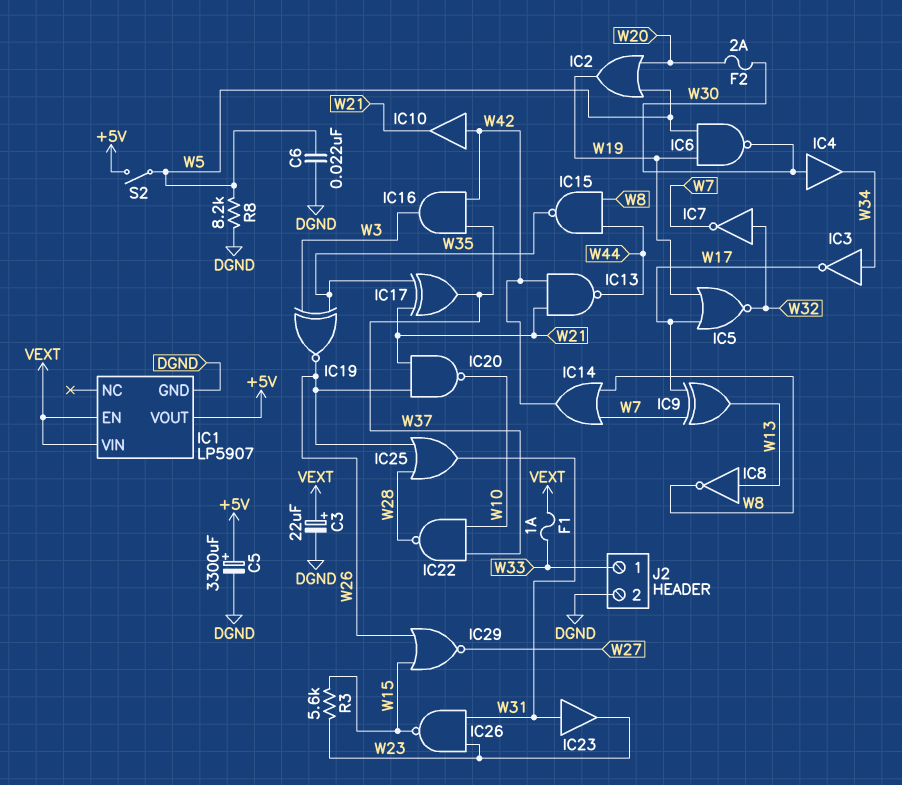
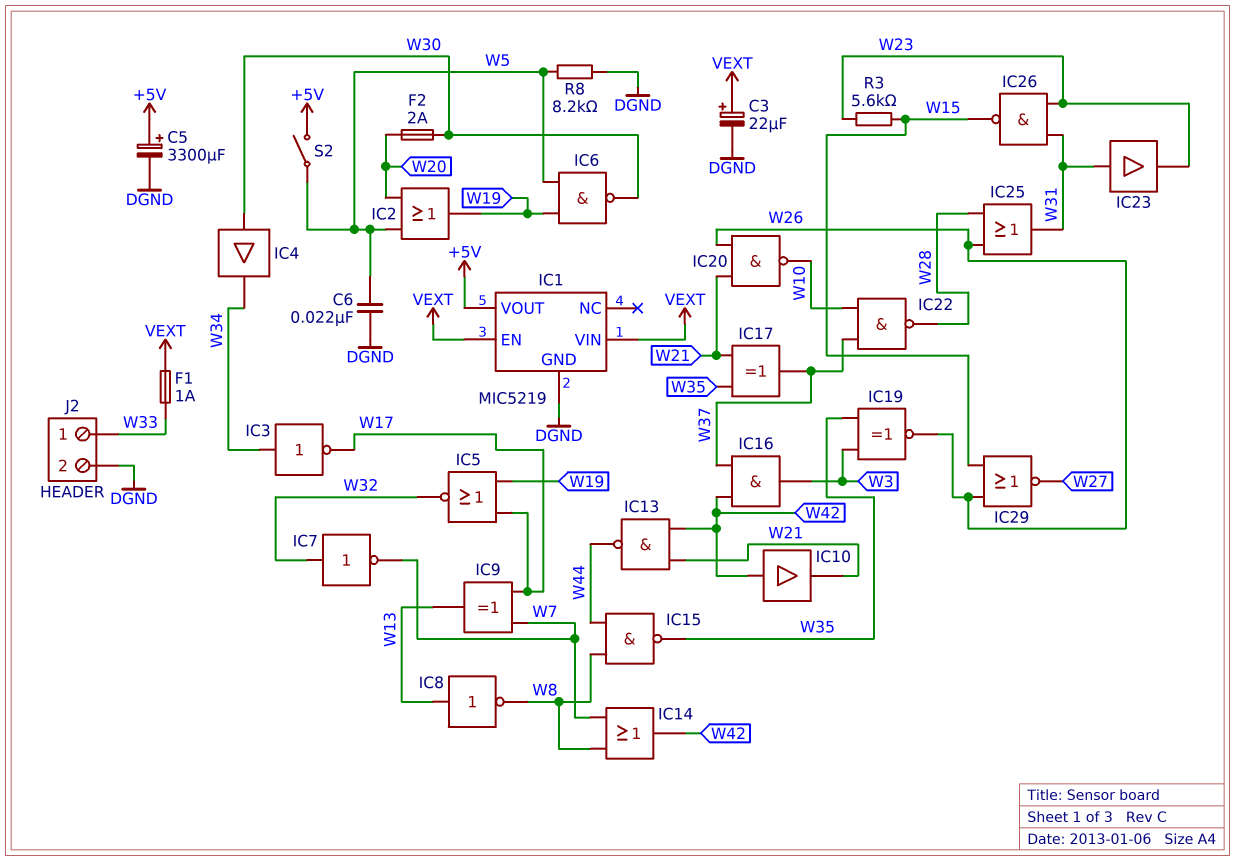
IC1: LP5907 -> MIC5219

